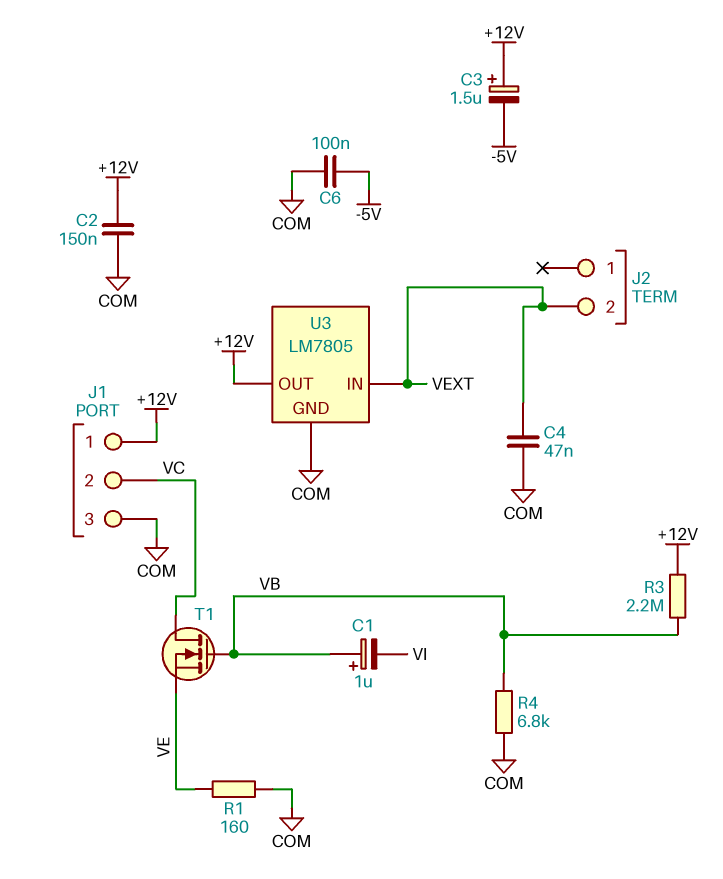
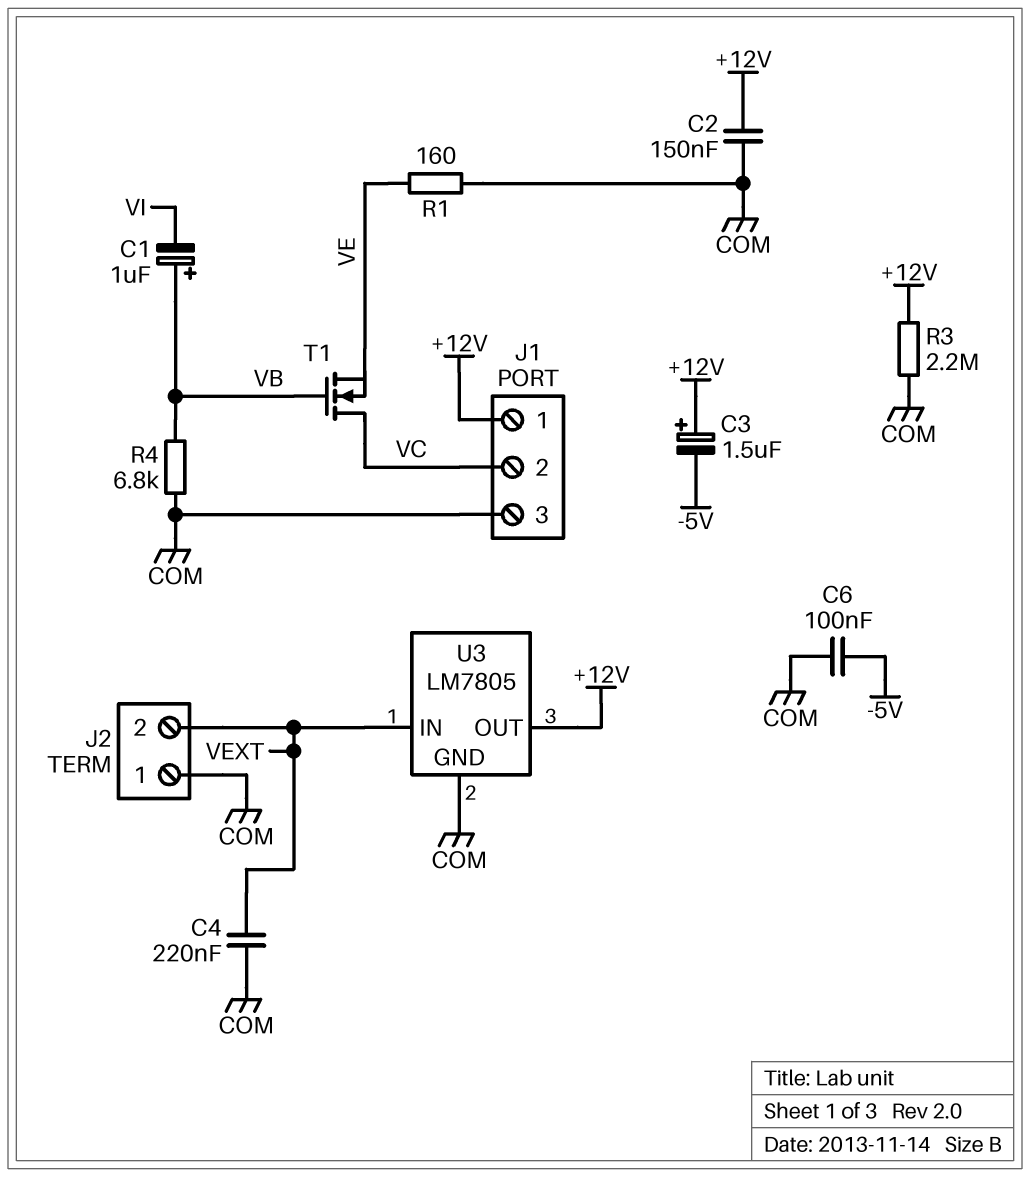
C4: 47nF (COM, VEXT) -> 220nF (COM, VEXT)
J2 pin 1: none -> COM
R3: 2.2M (+12V, VB) -> 2.2M (+12V, COM)

